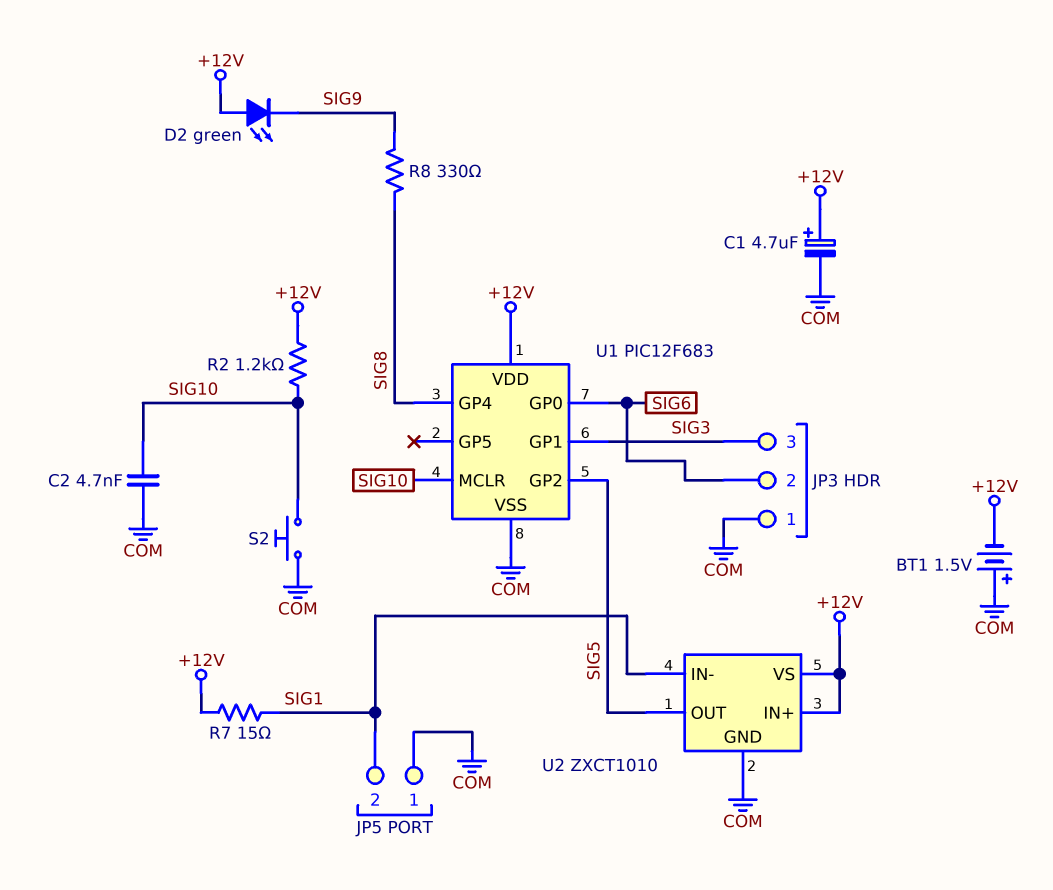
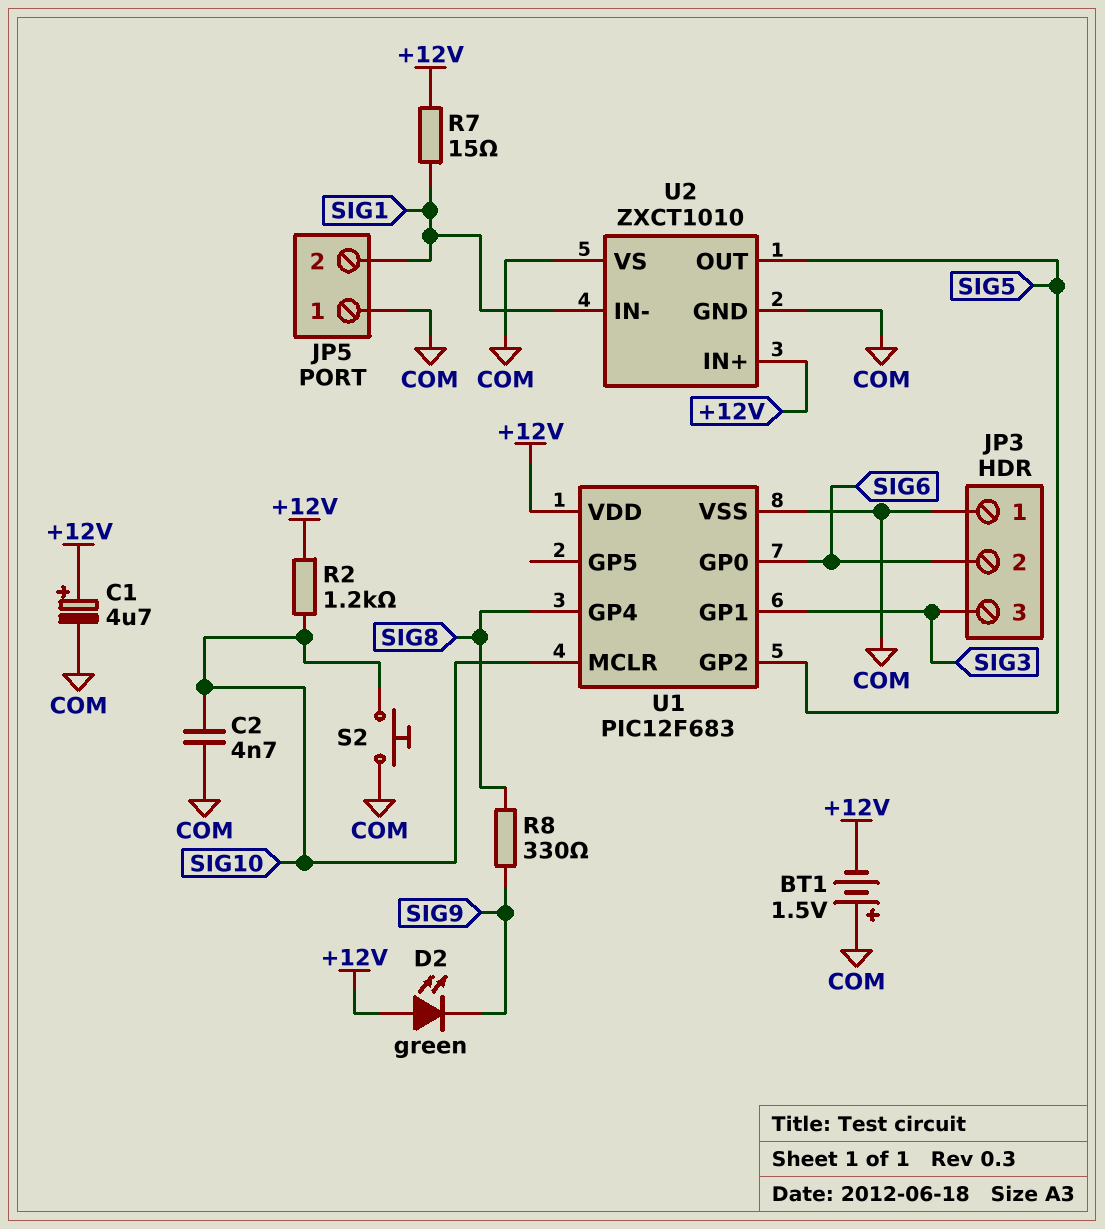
U2 pin VS: +12V -> COM

